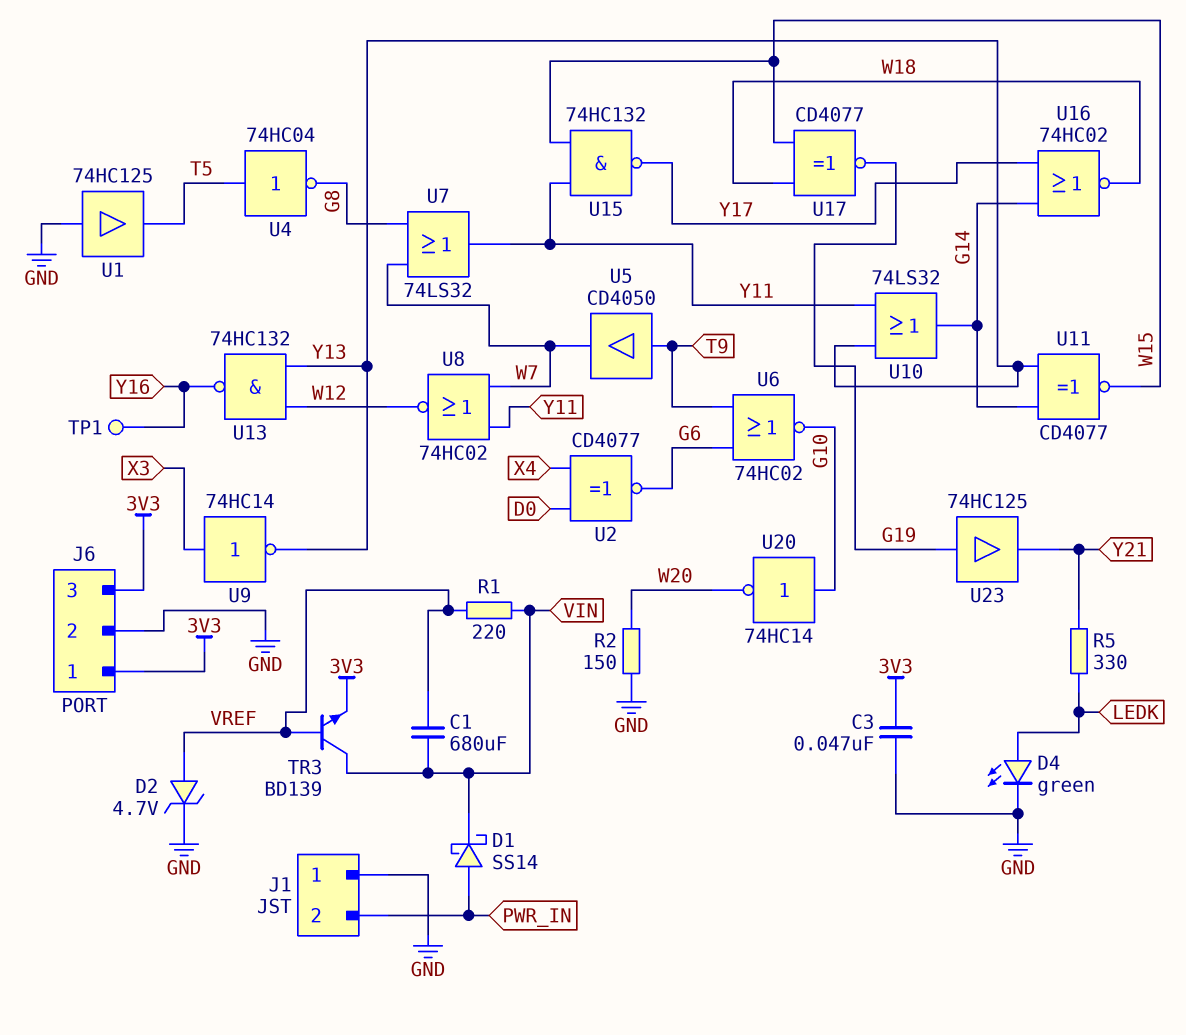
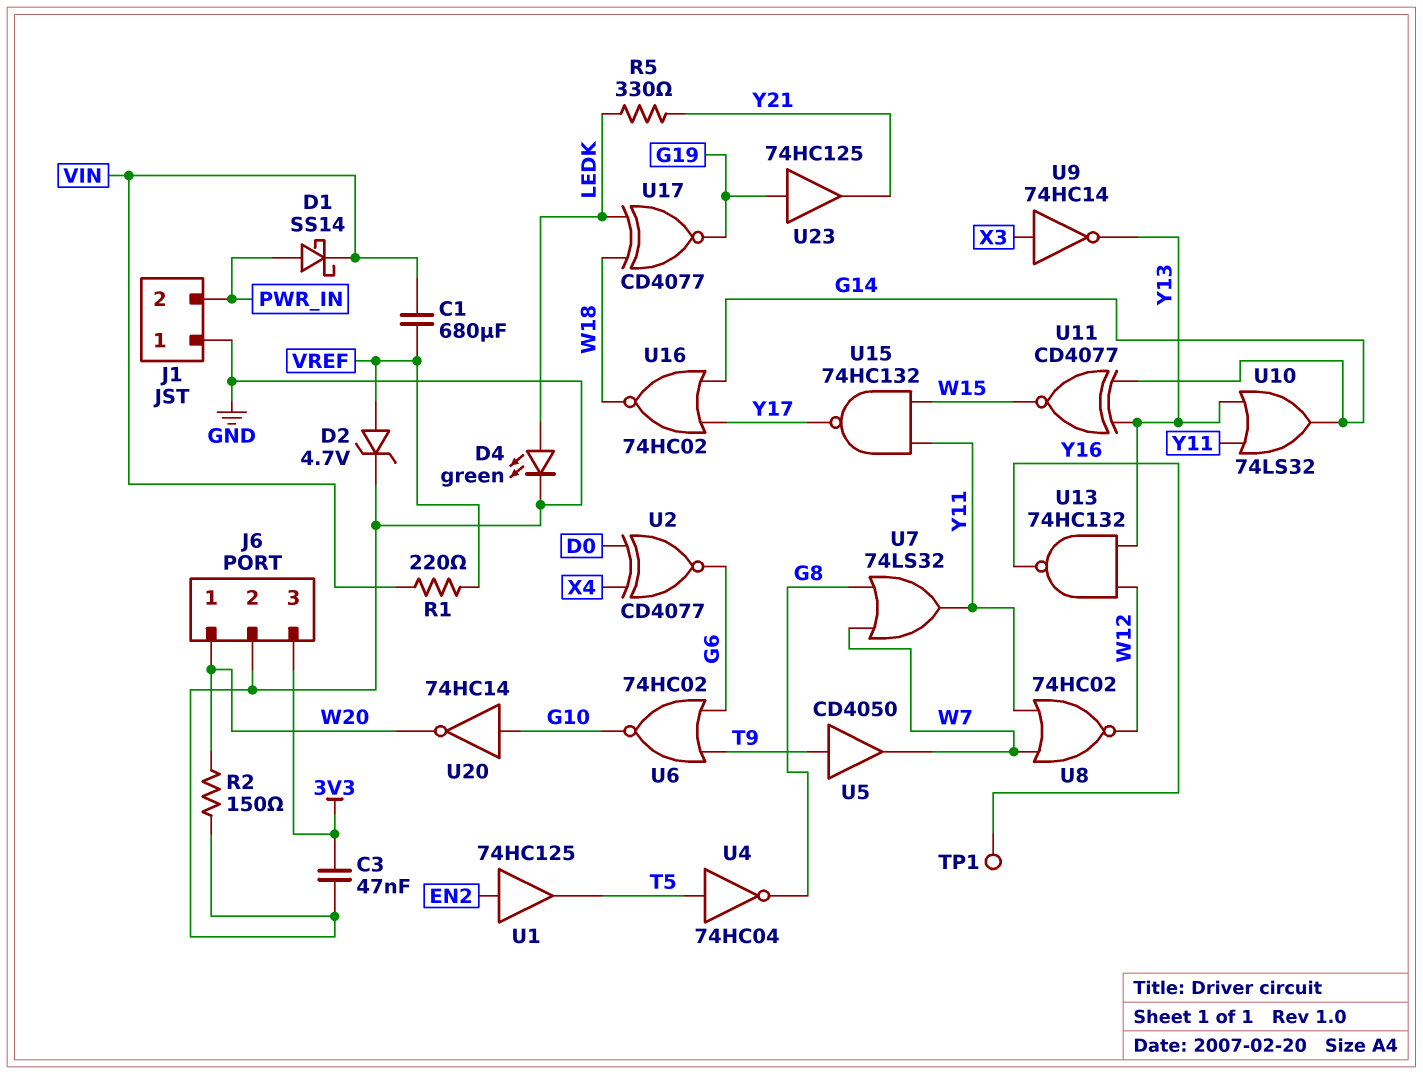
J6 pin 1: 3V3 -> W20
TR3: NPN BD139 (B VREF, C VIN, E 3V3) -> none
U1: buffer 74HC125 (in GND, out T5) -> buffer 74HC125 (in EN2, out T5)
U17: XNOR CD4077 (in W15, in W18, out G19) -> XNOR CD4077 (in LEDK, in W18, out G19)

